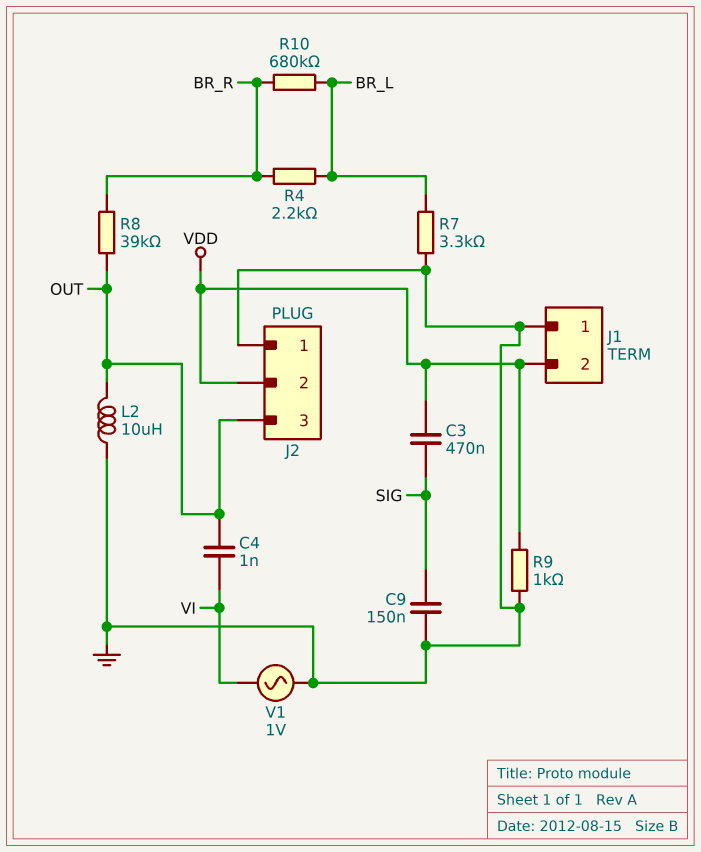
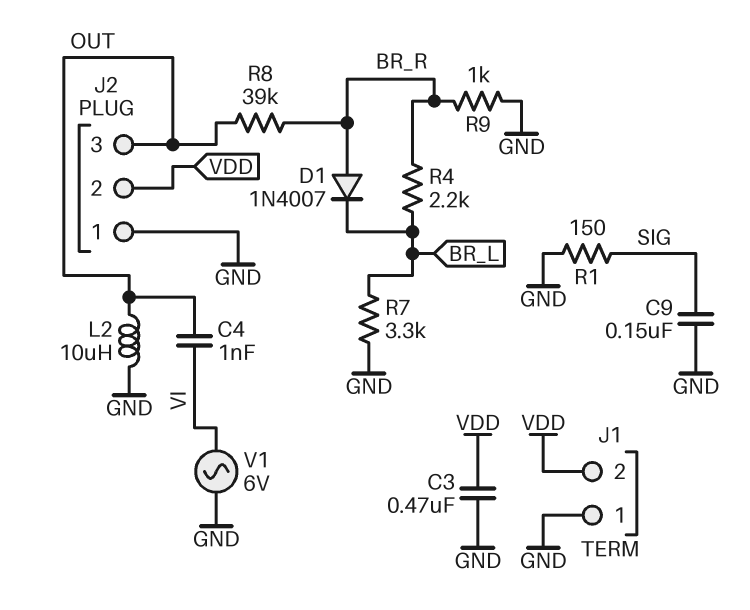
C3: 470nF (SIG, VDD) -> 470nF (GND, VDD)
D1: none -> diode 1N4007 (A BR_R, K BR_L)
R1: none -> 150 (GND, SIG)
R9: 1k (GND, VDD) -> 1k (BR_R, GND)
R10: 680k (BR_L, BR_R) -> none
V1: AC 1V (GND, VI) -> AC 6V (GND, VI)

